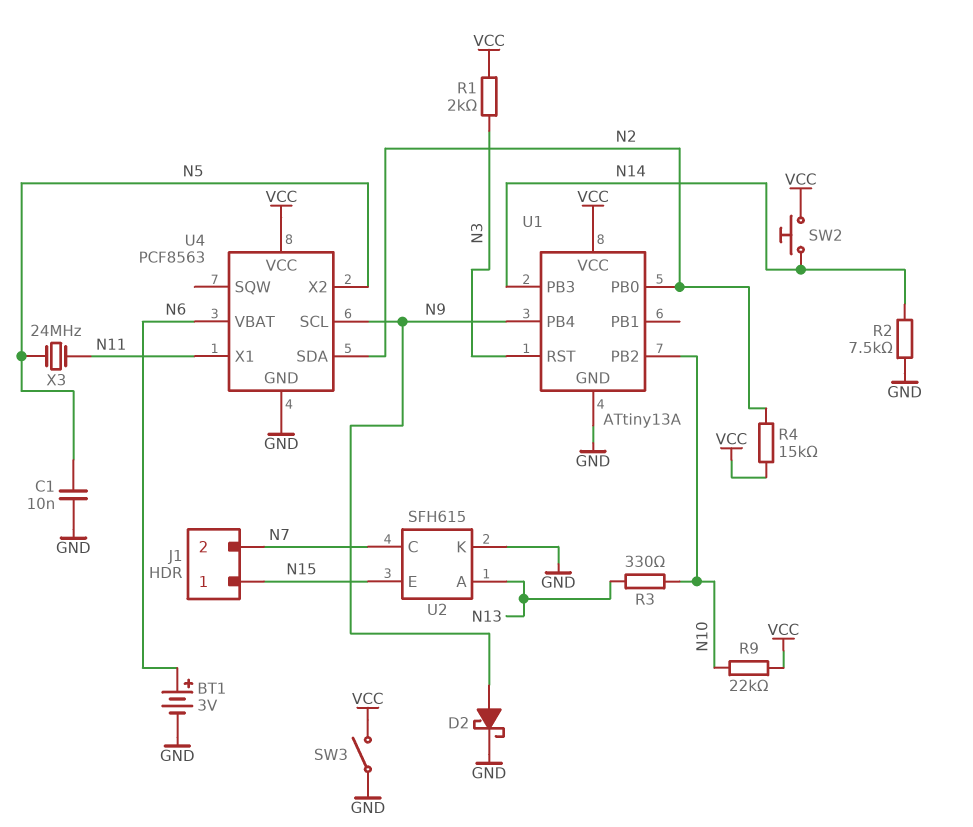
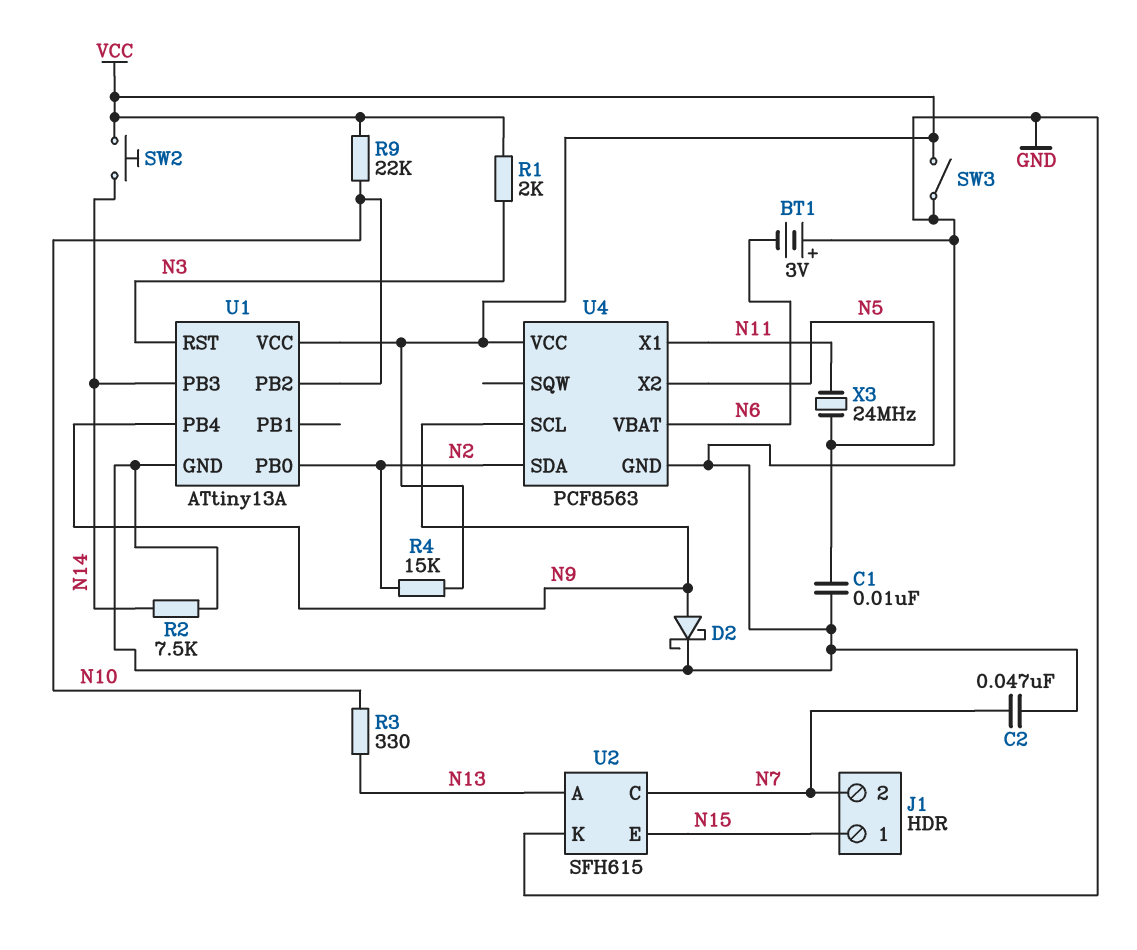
BT1: 3V (plus N6, minus GND) -> 3V (plus GND, minus N6)
C2: none -> 47nF (GND, N7)

